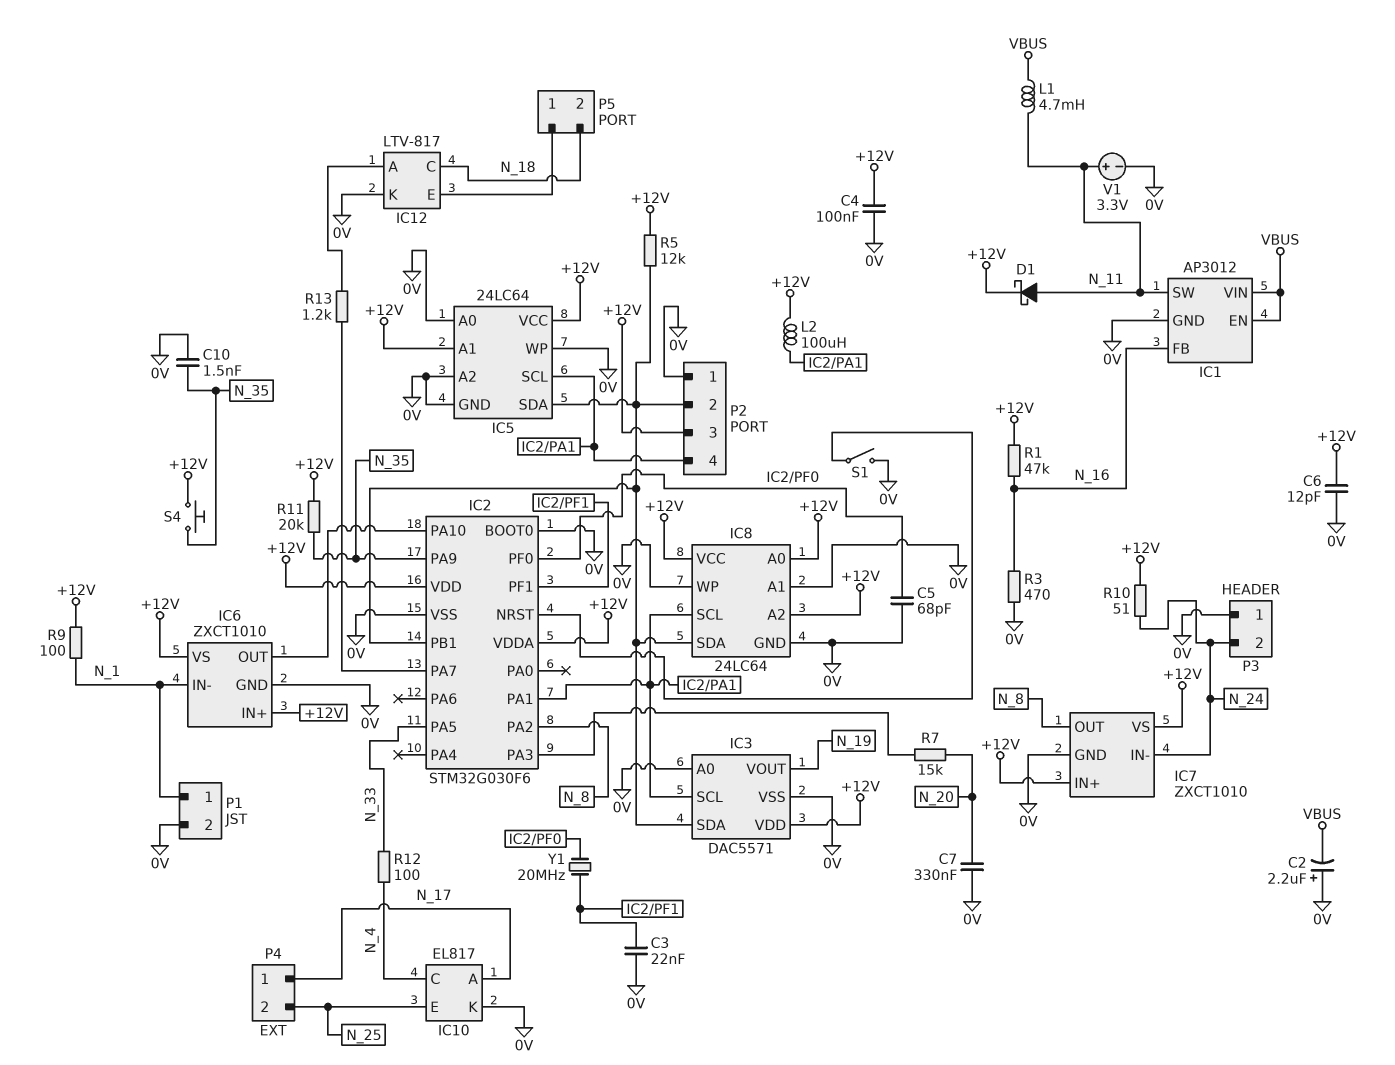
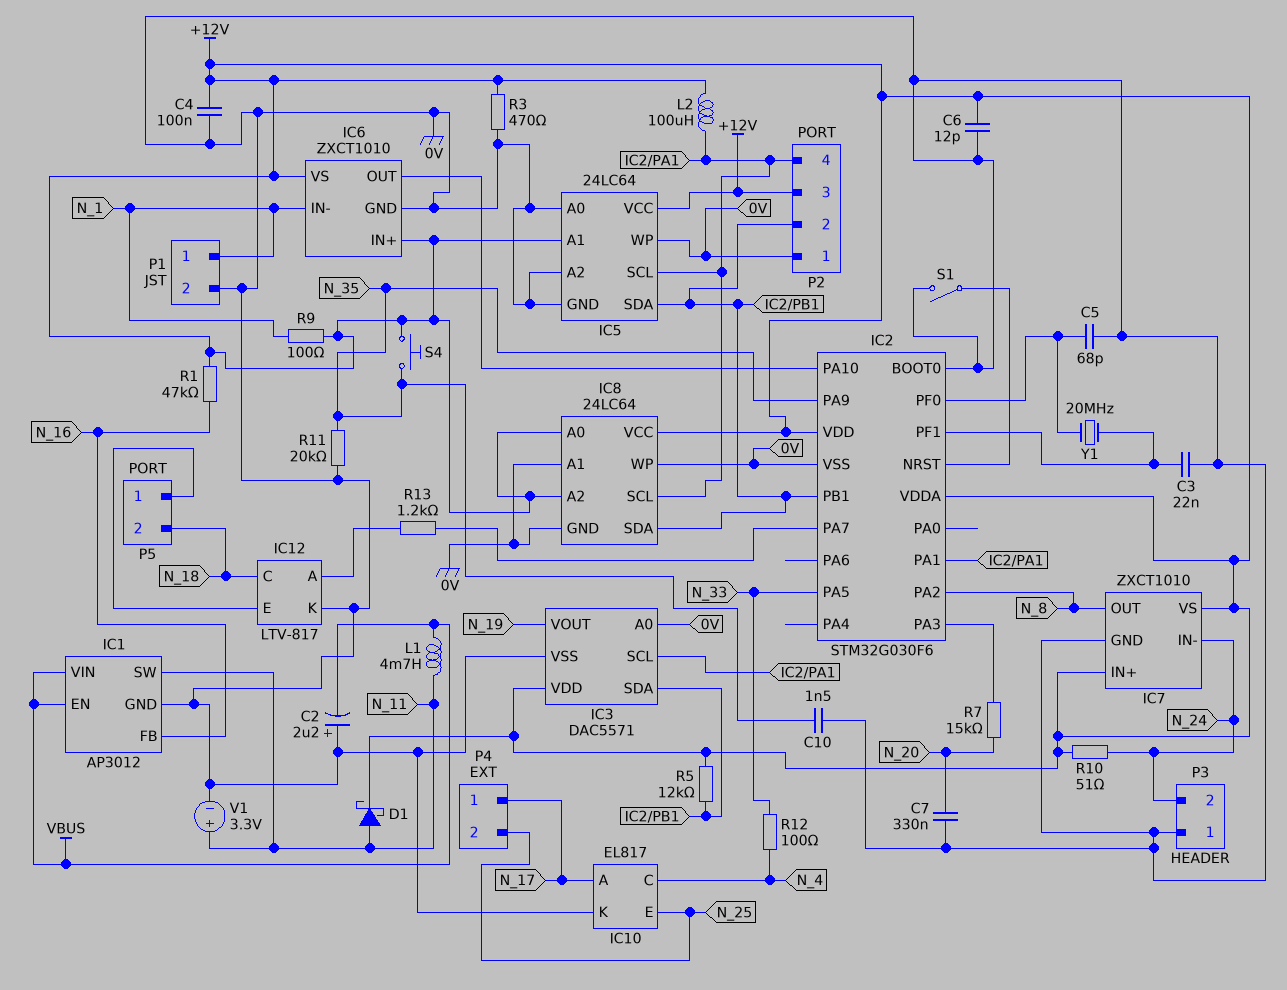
R3: 470 (0V, N_16) -> 470 (+12V, 0V)
R11: 20k (+12V, N_35) -> 20k (0V, N_35)

